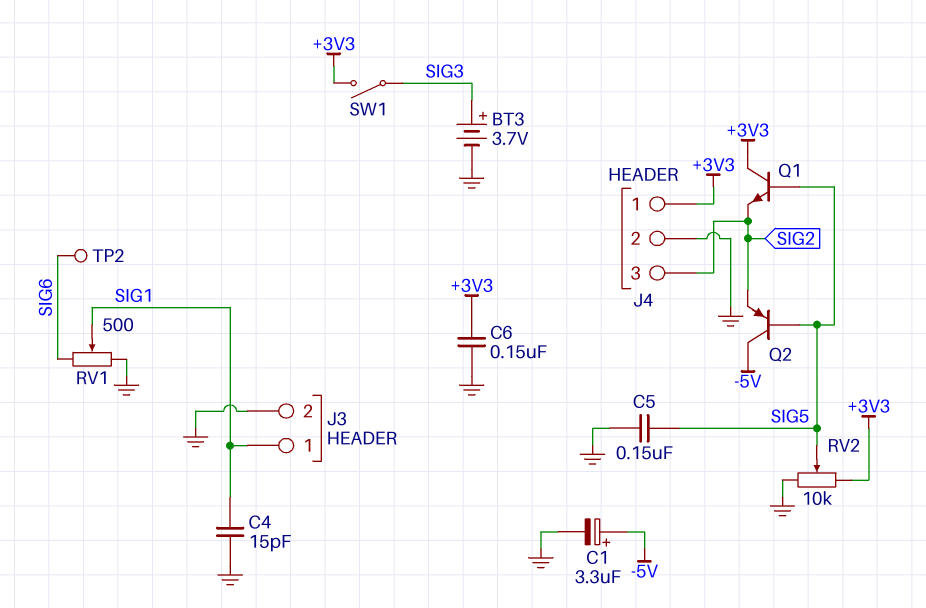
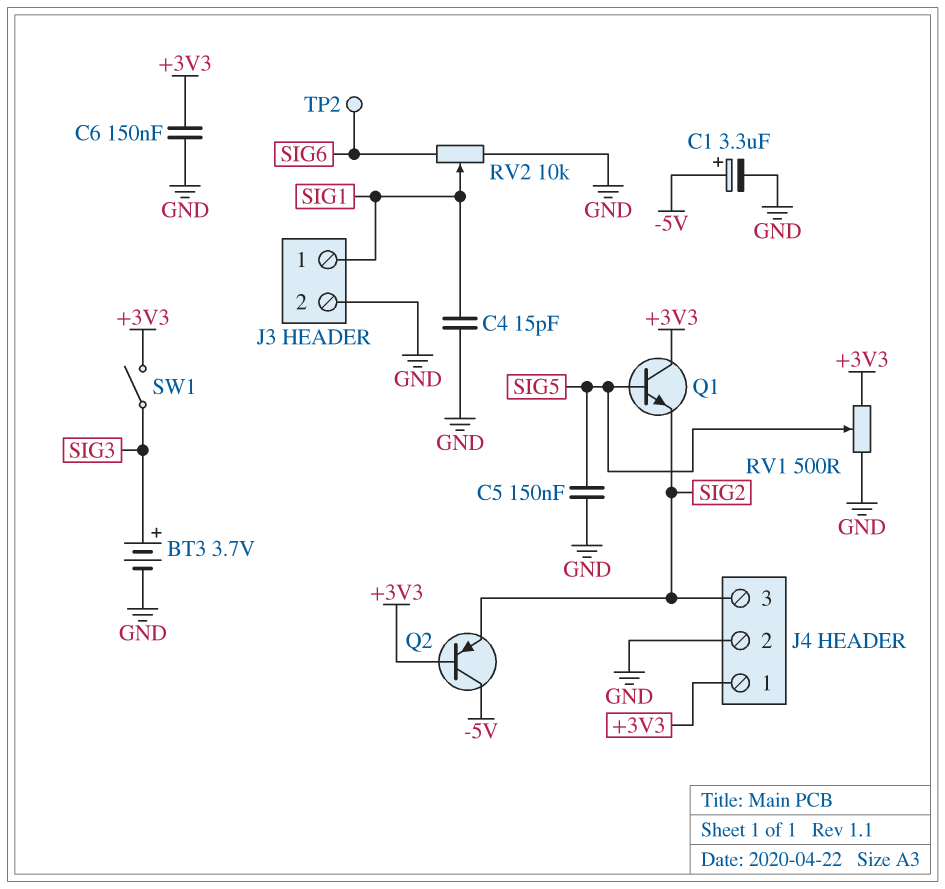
Q2: PNP (B SIG5, C -5V, E SIG2) -> PNP (B +3V3, C -5V, E SIG2)
RV1: 500 (GND, SIG6, wiper SIG1) -> 500 (+3V3, GND, wiper SIG5)
RV2: 10k (+3V3, GND, wiper SIG5) -> 10k (GND, SIG6, wiper SIG1)

